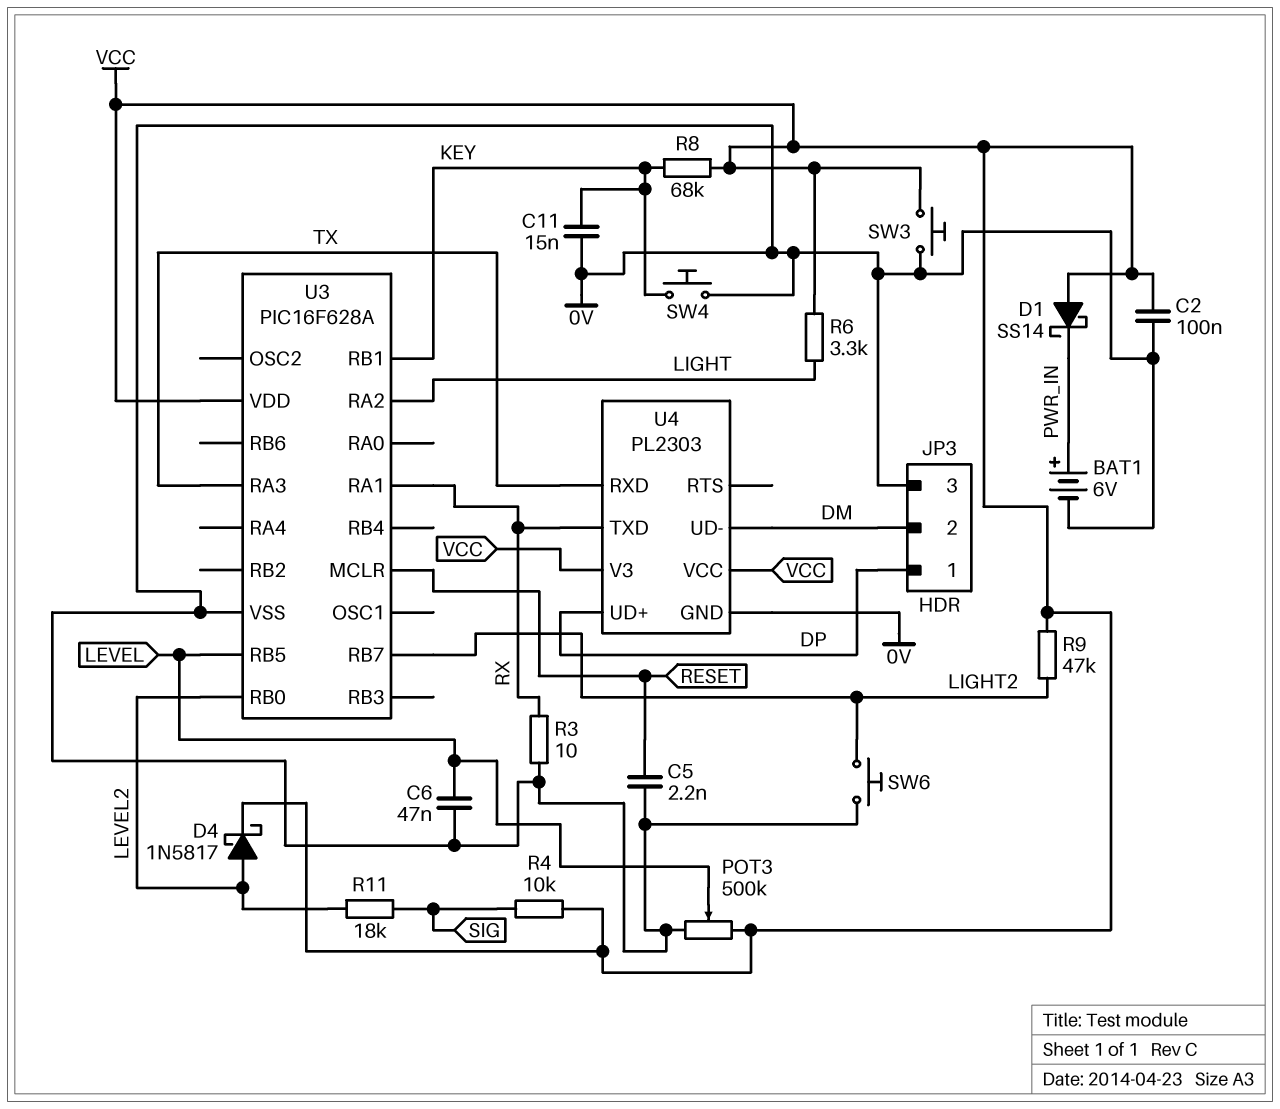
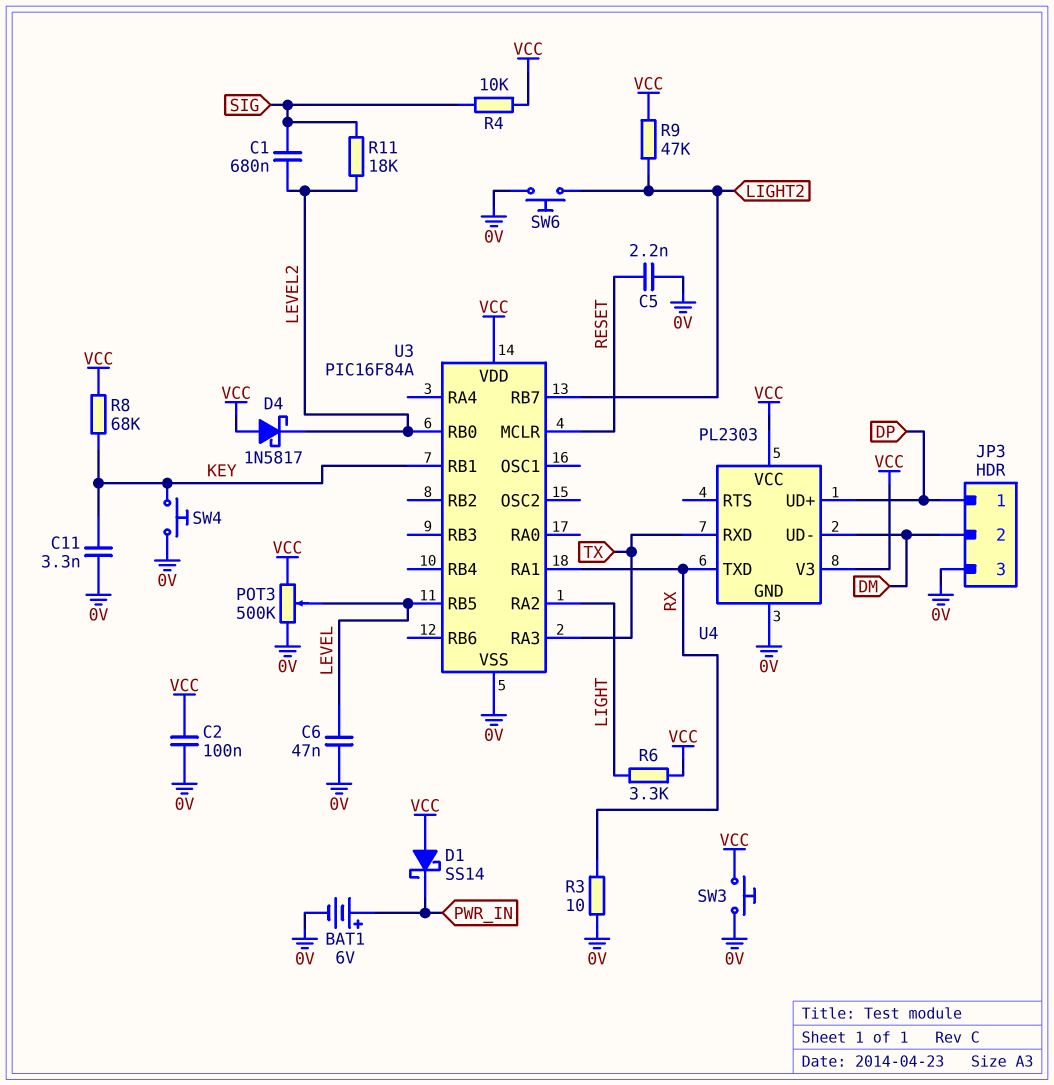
C1: none -> 680nF (LEVEL2, SIG)
C11: 15nF (0V, KEY) -> 3.3nF (0V, KEY)
D4: schottky 1N5817 (A LEVEL2, K VCC) -> schottky 1N5817 (A VCC, K LEVEL2)
U3: PIC16F628A -> PIC16F84A

